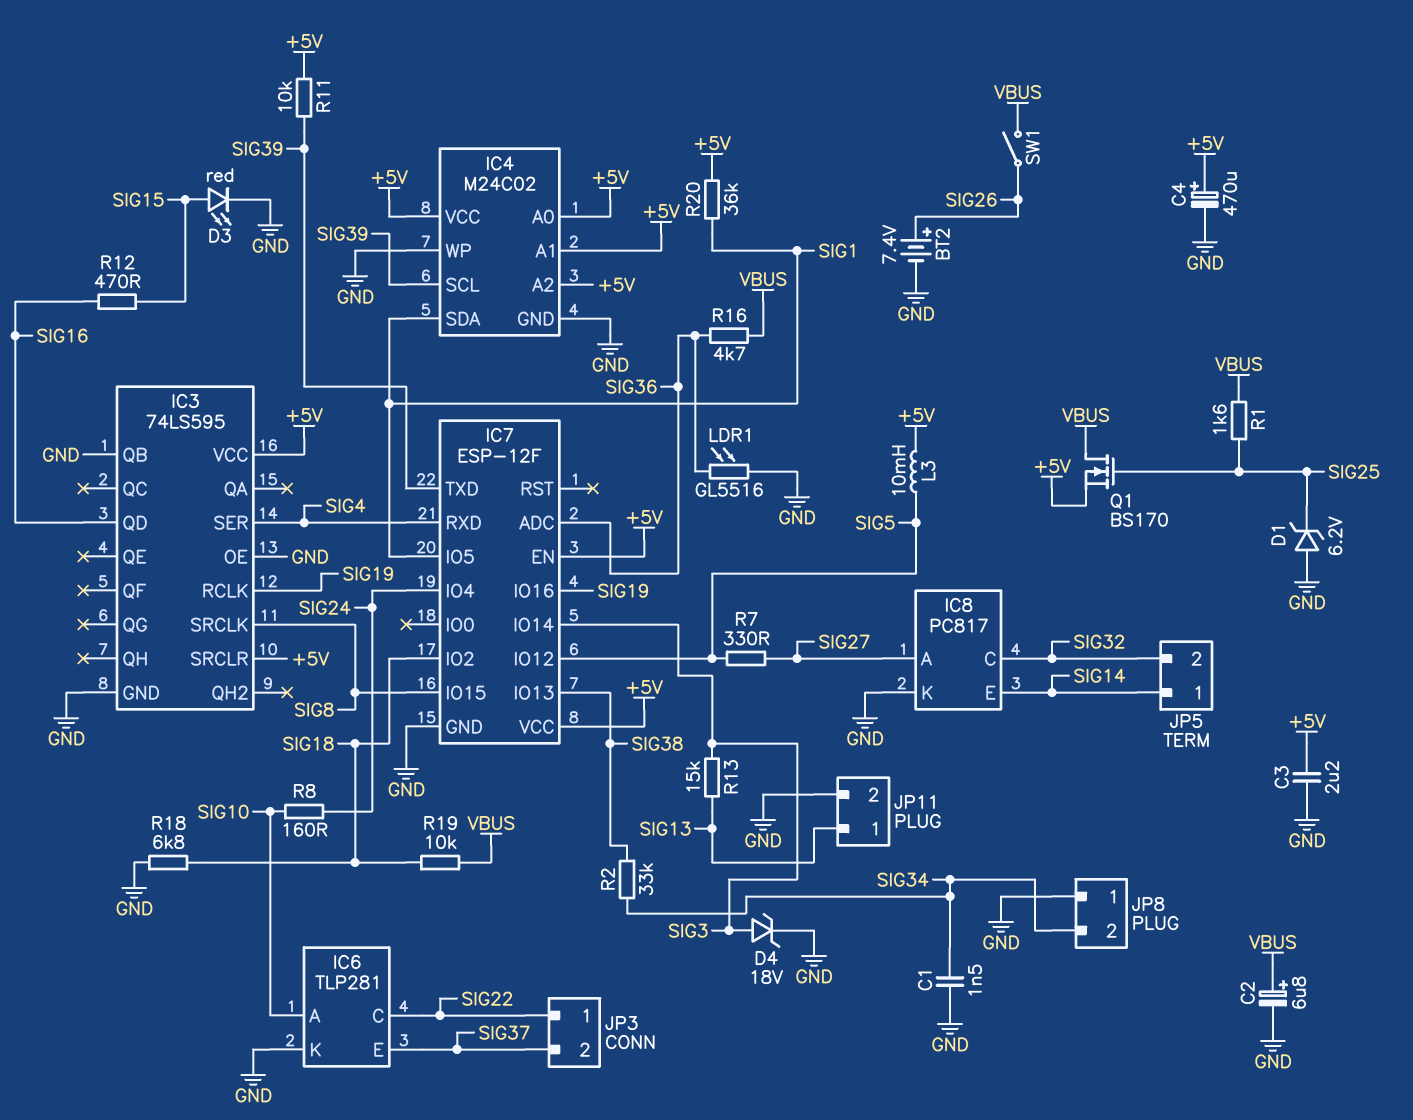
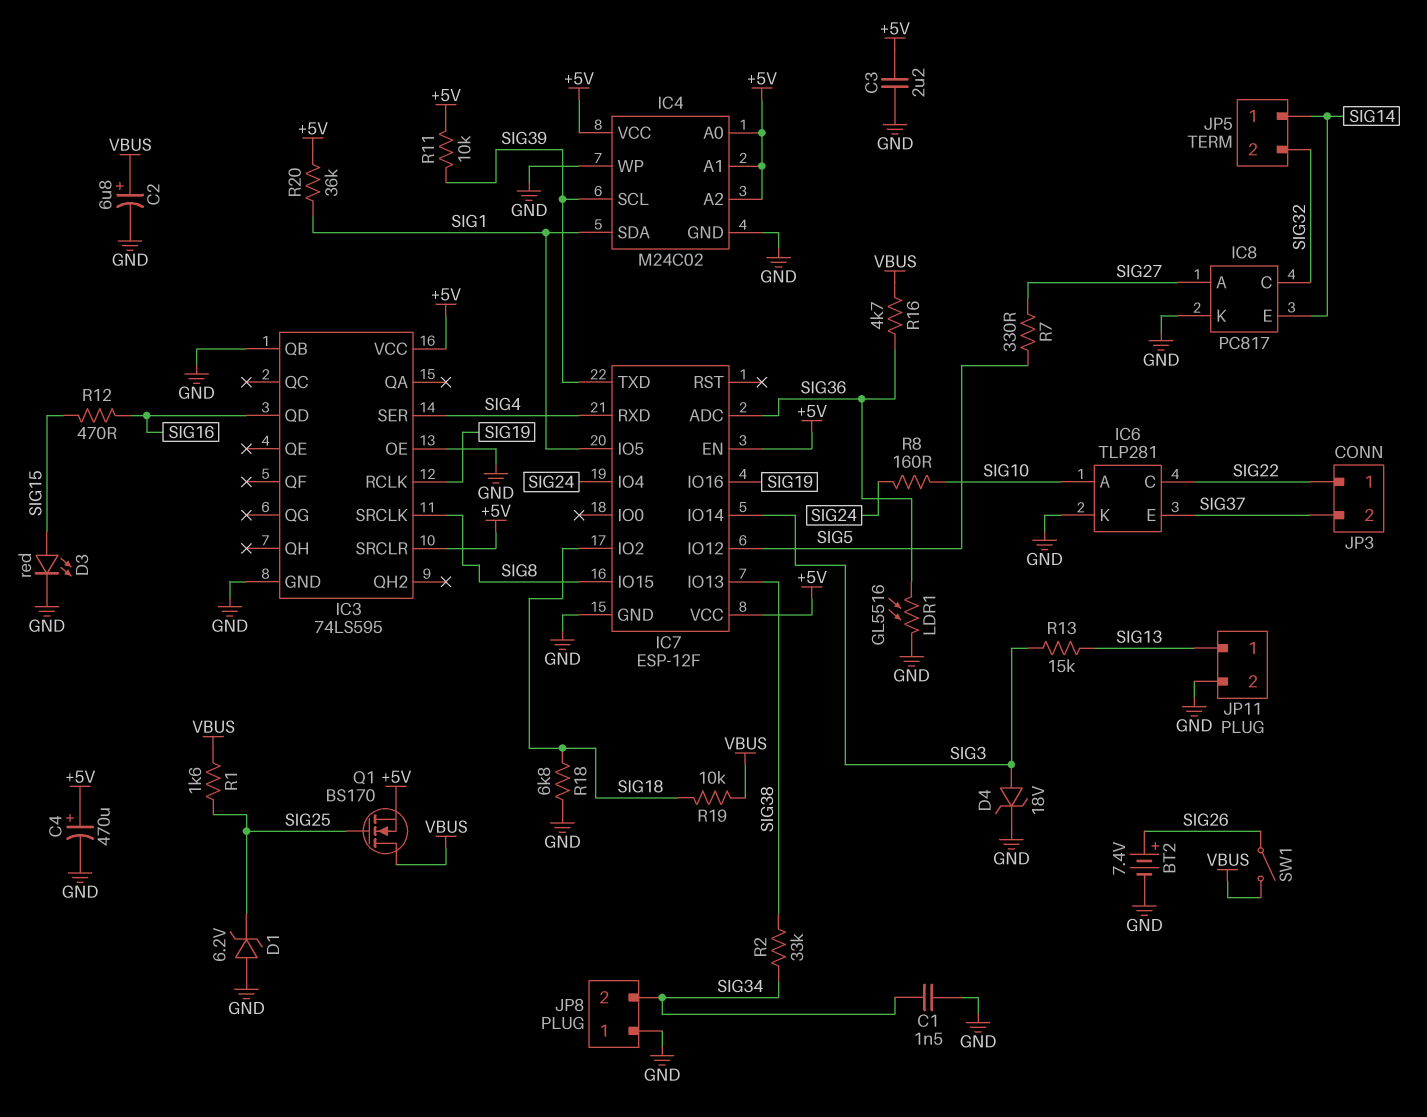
L3: 10mH (+5V, SIG5) -> none

